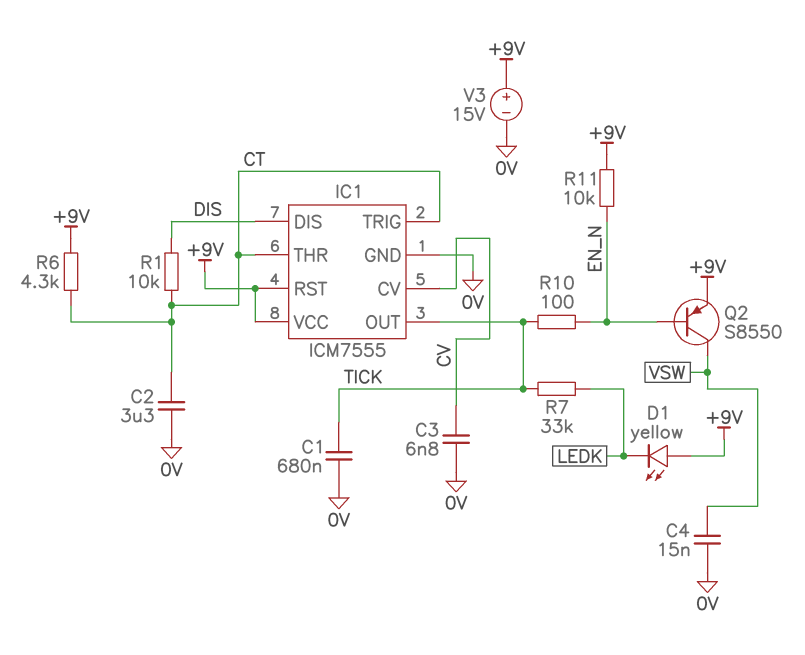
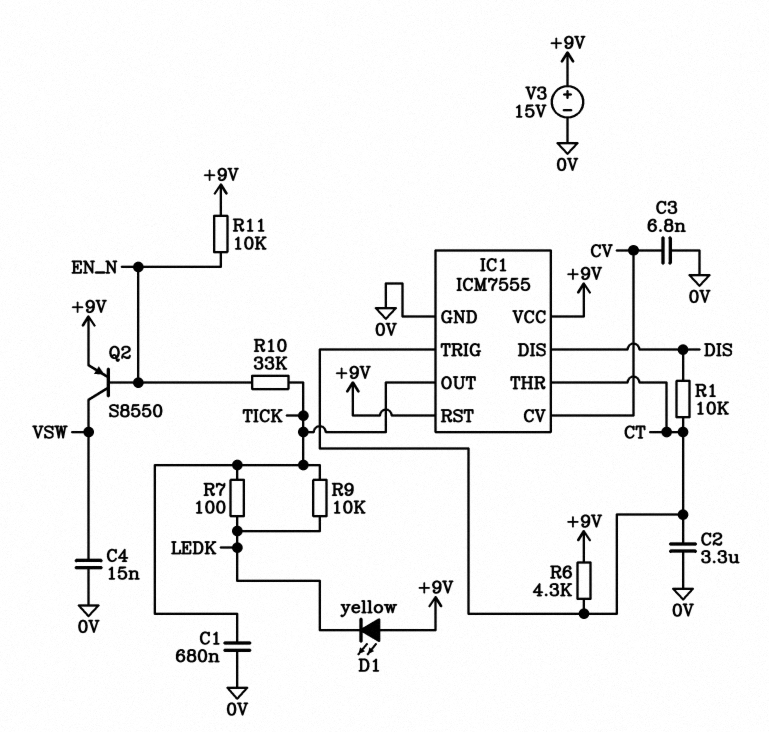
R7: 33k (LEDK, TICK) -> 100 (LEDK, TICK)
R9: none -> 10k (LEDK, TICK)
R10: 100 (EN_N, TICK) -> 33k (EN_N, TICK)

